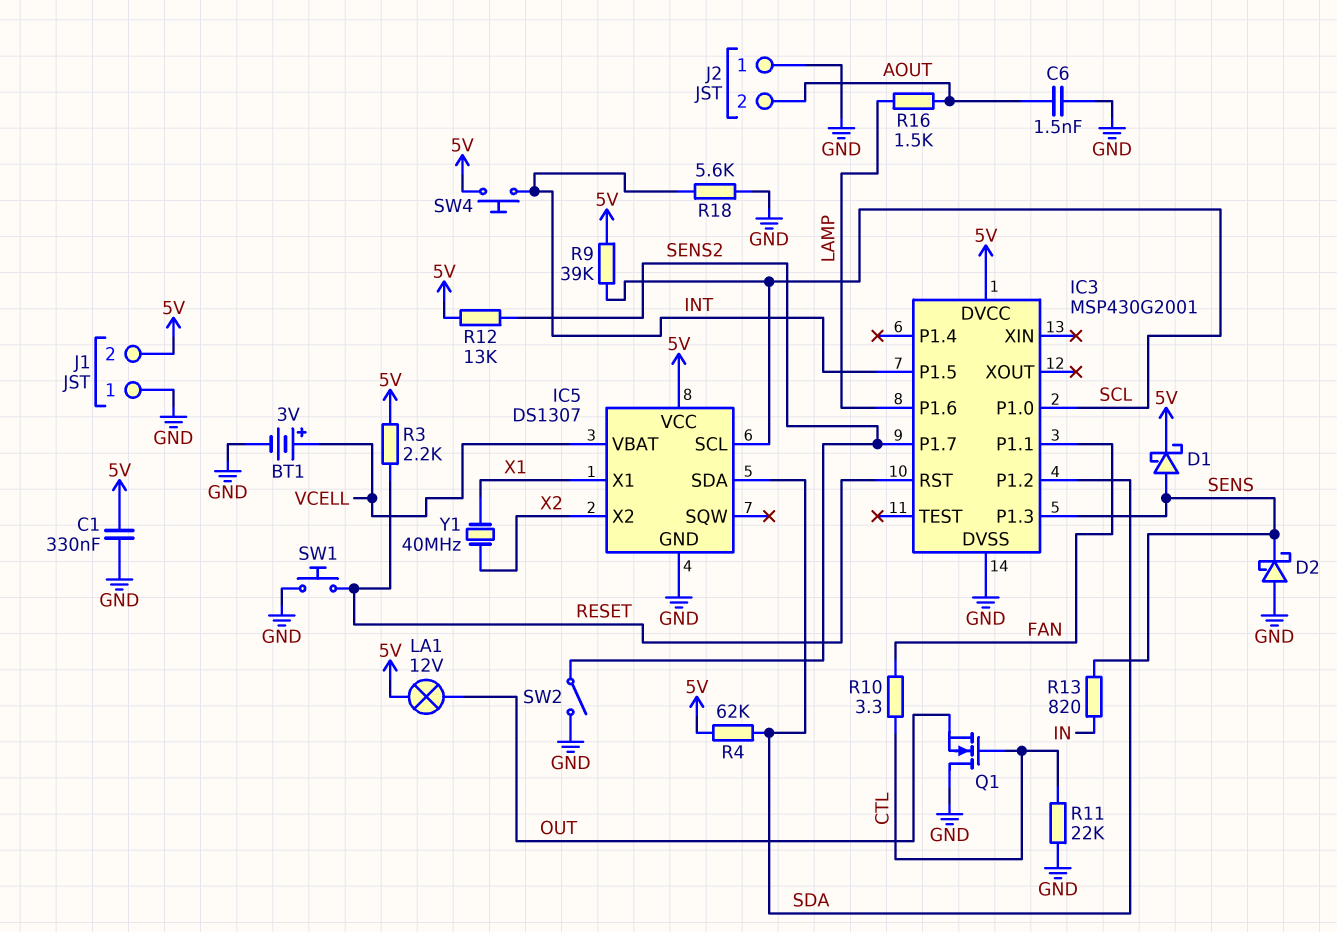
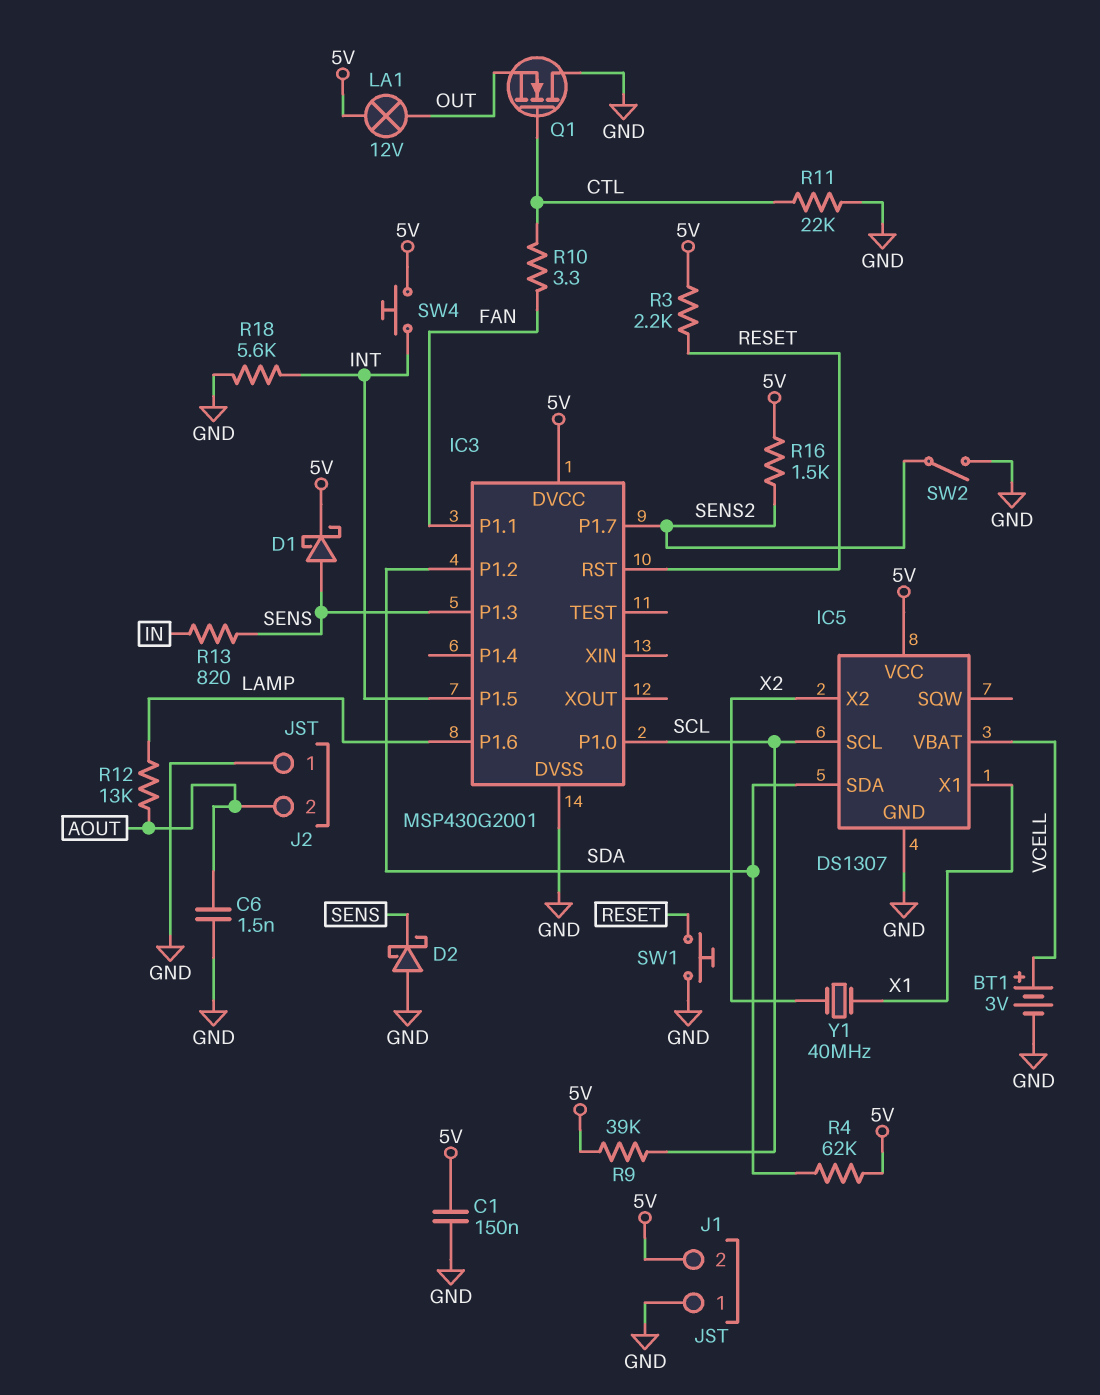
C1: 330nF (5V, GND) -> 150nF (5V, GND)
R12: 13k (5V, SENS2) -> 13k (AOUT, LAMP)
R16: 1.5k (AOUT, LAMP) -> 1.5k (5V, SENS2)

